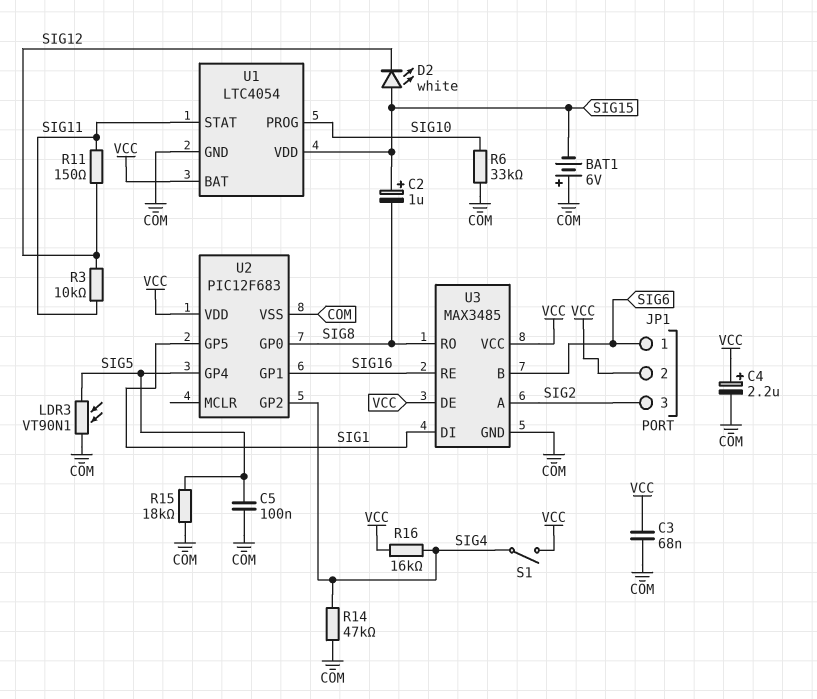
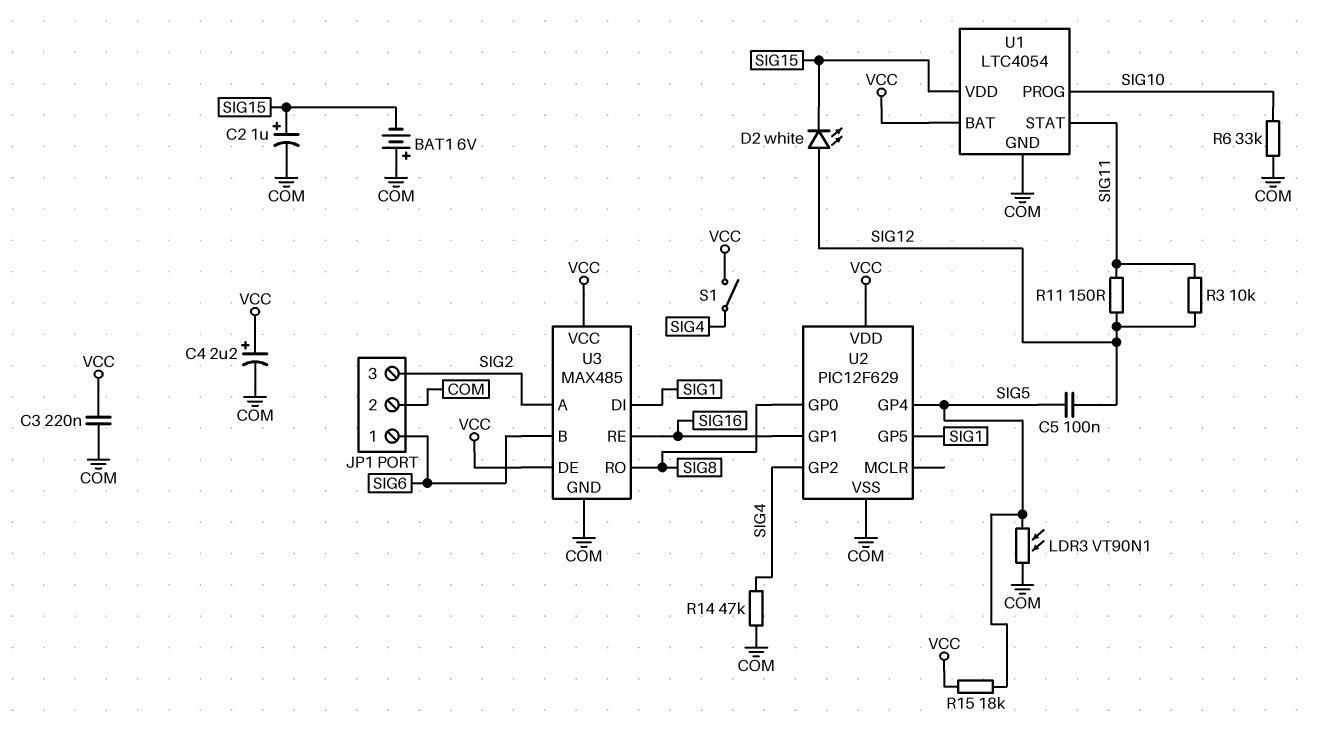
C2: 1uF (plus SIG15, minus SIG8) -> 1uF (plus SIG15, minus COM)
C3: 68nF (COM, VCC) -> 220nF (COM, VCC)
C5: 100nF (COM, SIG5) -> 100nF (SIG5, SIG12)
D2: LED white (A SIG15, K SIG12) -> LED white (A SIG12, K SIG15)
JP1 pin 2: VCC -> COM
R15: 18k (COM, SIG5) -> 18k (SIG5, VCC)
R16: 16k (SIG4, VCC) -> none
U2: PIC12F683 -> PIC12F629
U3: MAX3485 -> MAX485

